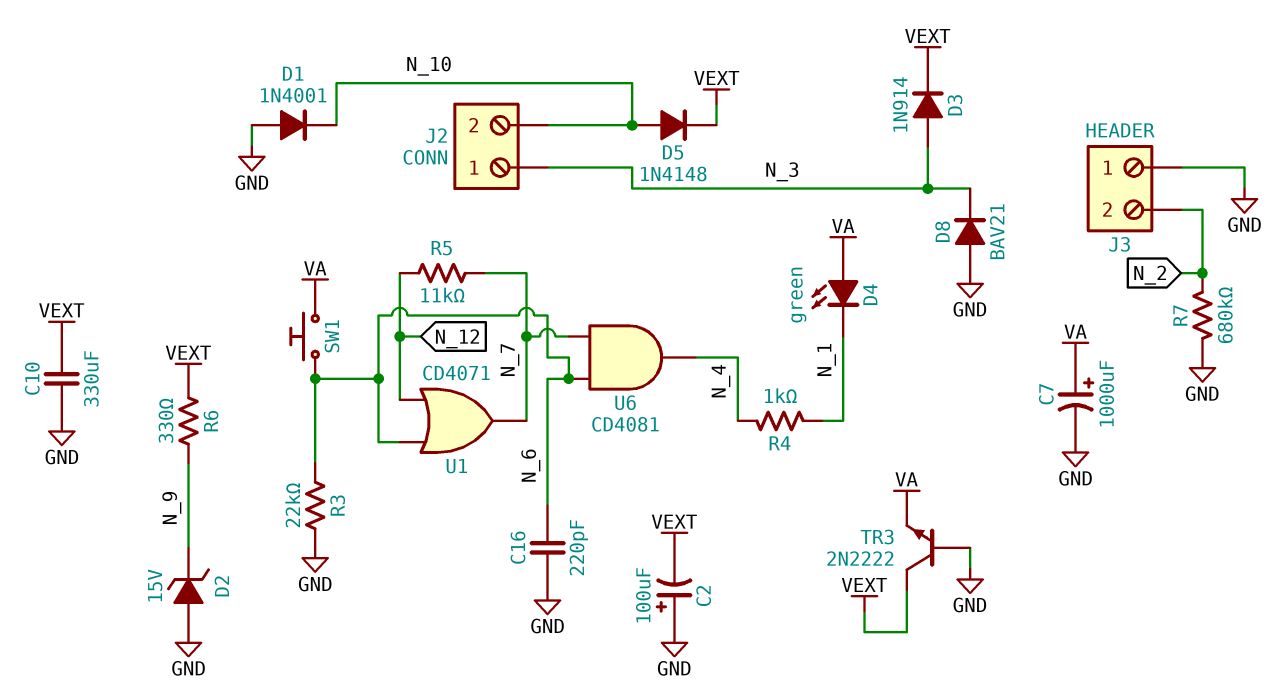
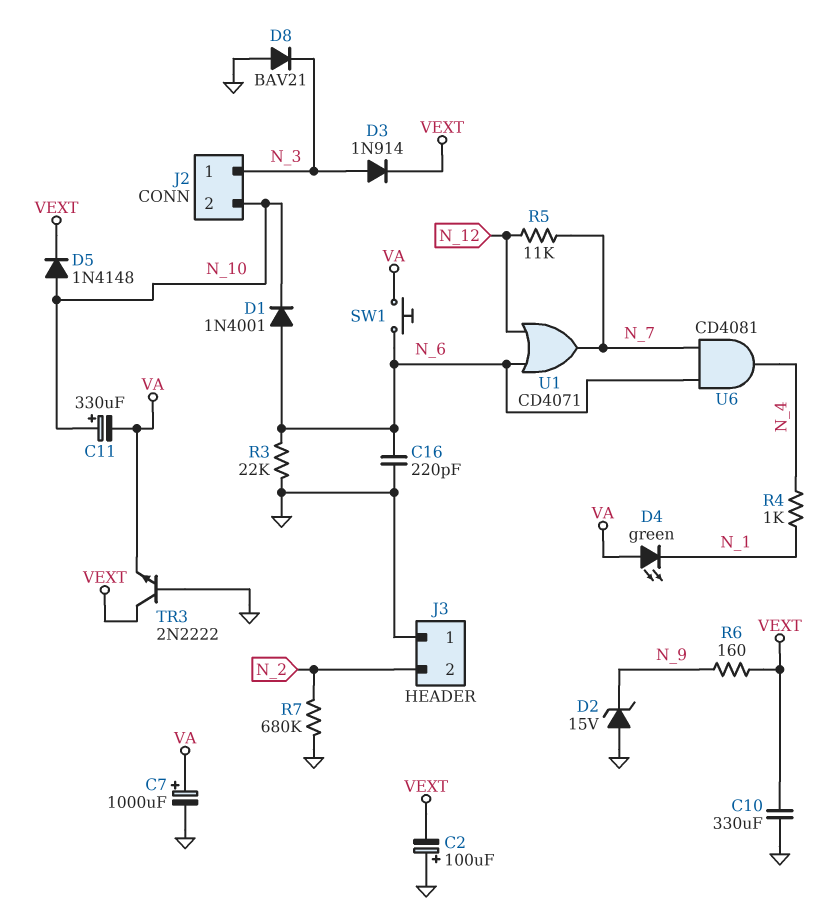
C11: none -> 330uF (plus N_10, minus VA)
D1: diode 1N4001 (A GND, K N_10) -> diode 1N4001 (A N_6, K N_10)
R6: 330 (N_9, VEXT) -> 160 (N_9, VEXT)

